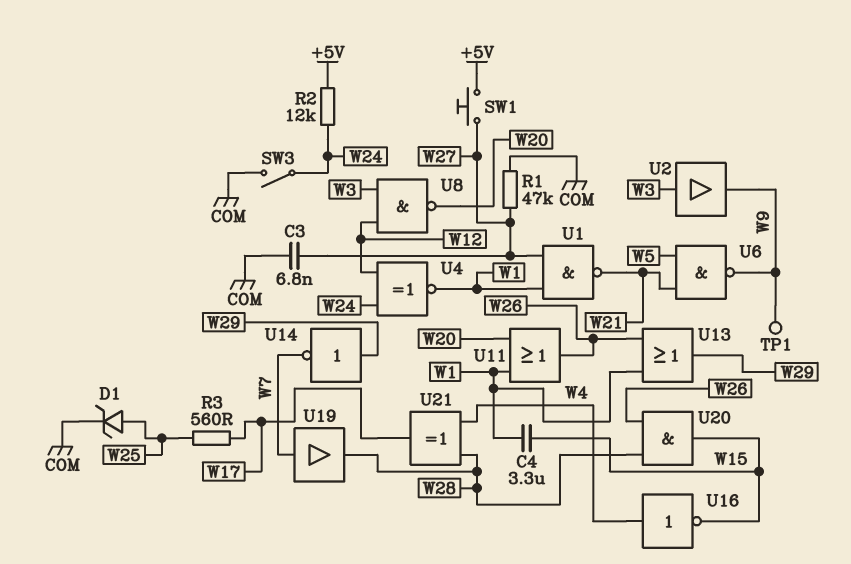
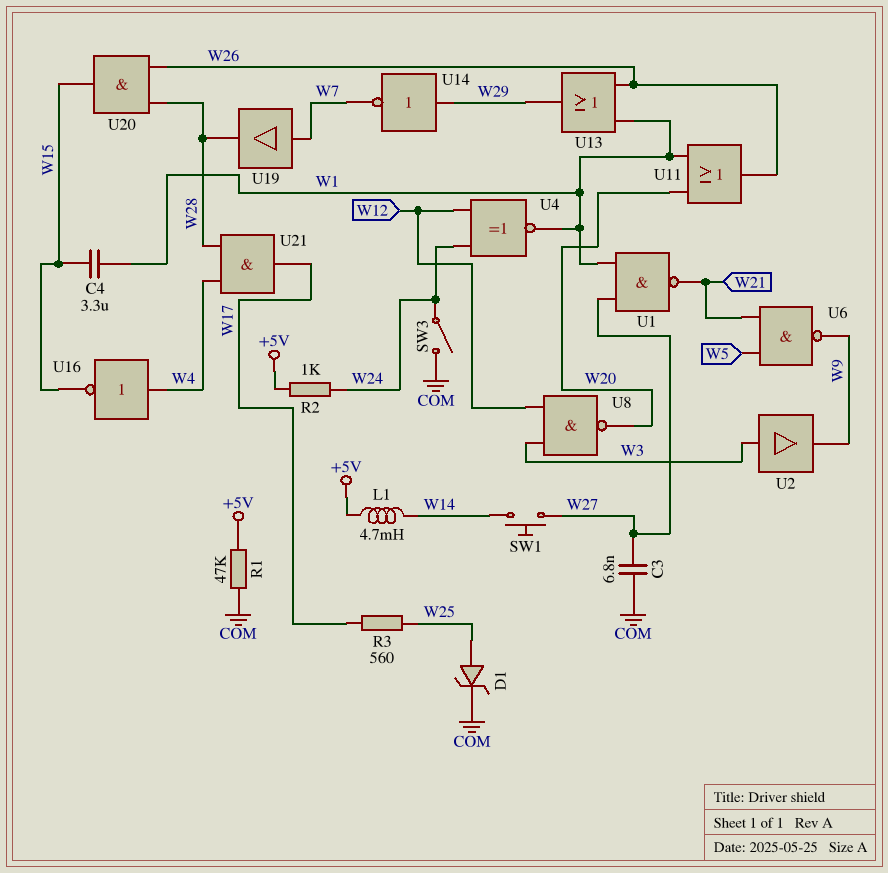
L1: none -> 4.7mH (+5V, W14)
R1: 47k (COM, W27) -> 47k (+5V, COM)
R2: 12k (+5V, W24) -> 1k (+5V, W24)
SW1: button (+5V, W27) -> button (W14, W27)
TP1: test point (W9) -> none
U21: XOR (in W4, in W28, out W17) -> AND (in W4, in W28, out W17)

